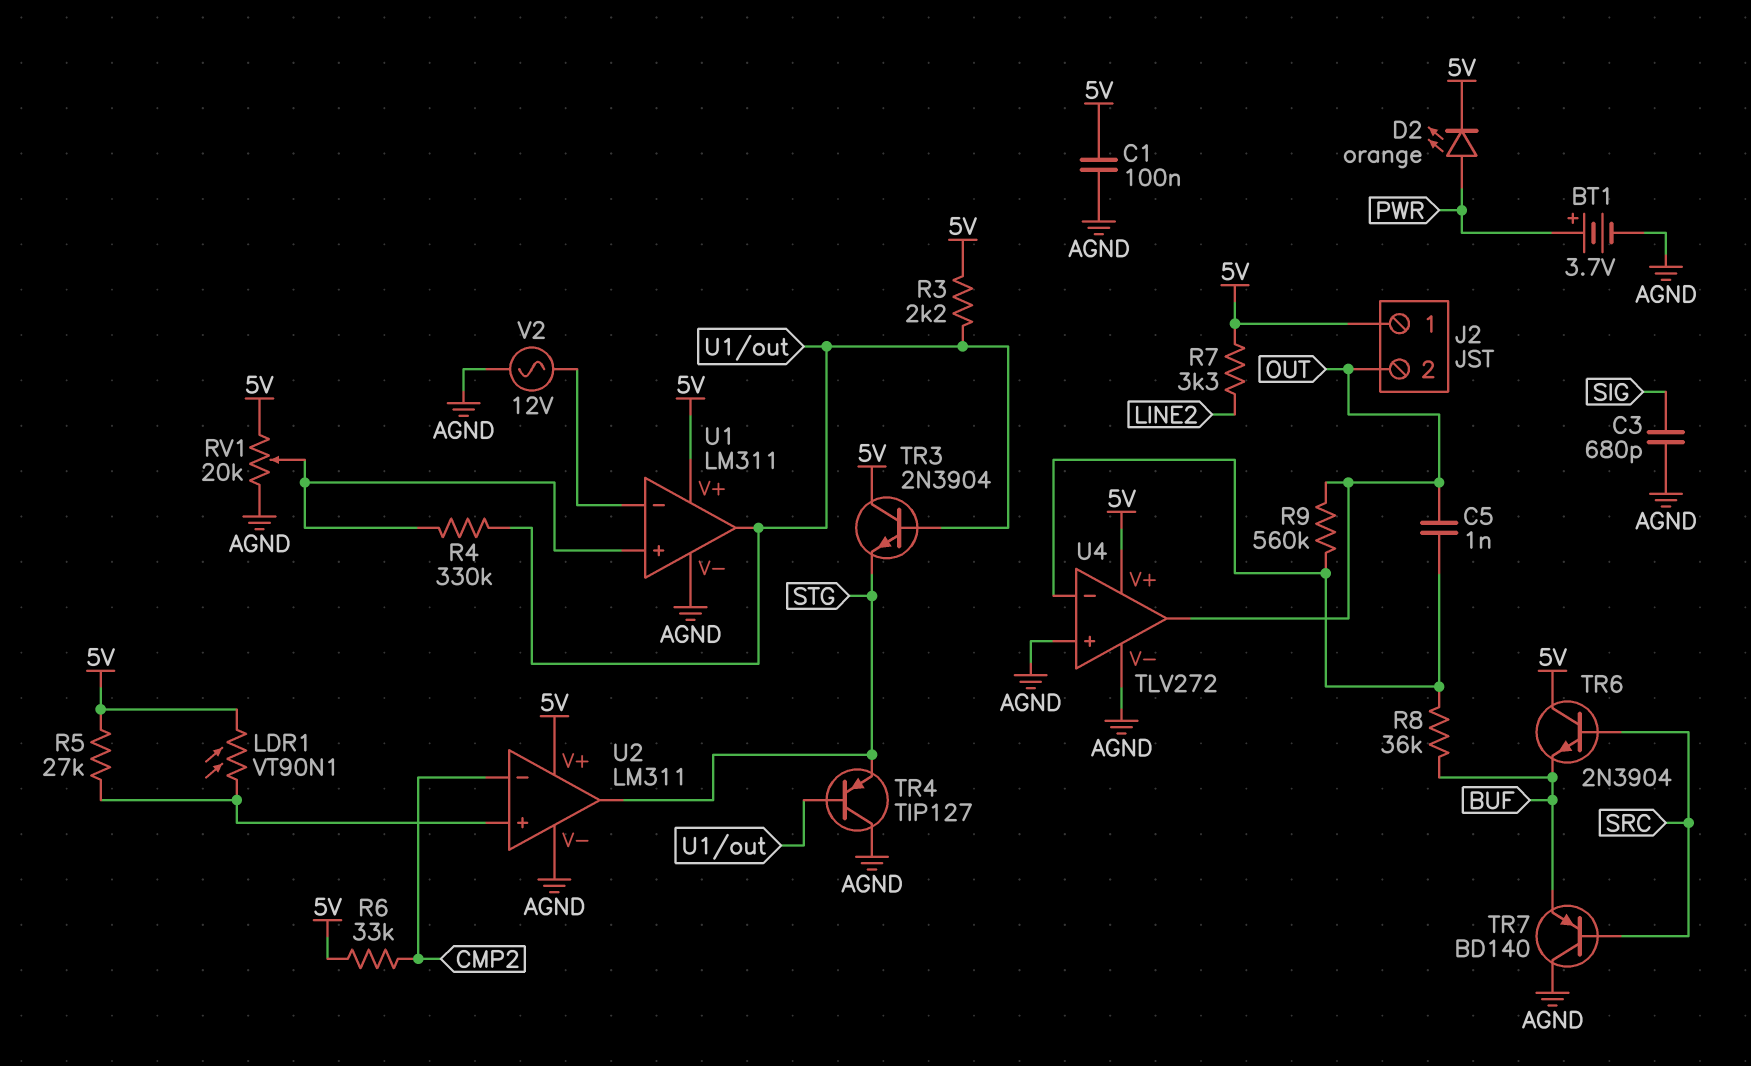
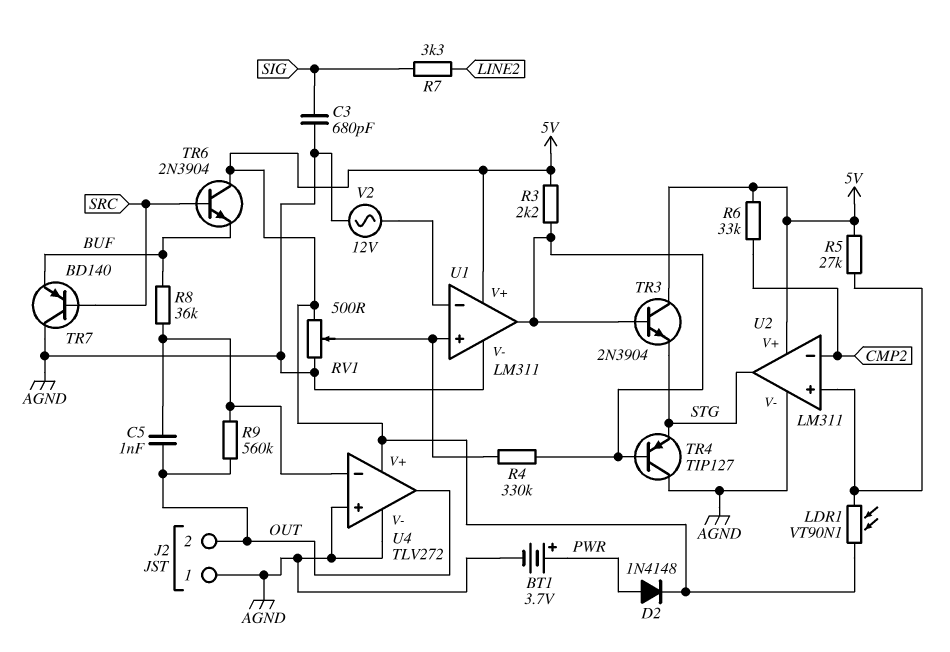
C1: 100nF (5V, AGND) -> none
D2: LED orange (A PWR, K 5V) -> diode 1N4148 (A PWR, K 5V)
J2 pin 1: 5V -> AGND
R7: 3.3k (5V, LINE2) -> 3.3k (LINE2, SIG)
RV1: 20k (5V, AGND, wiper U1/in+) -> 500 (5V, AGND, wiper U1/in+)

